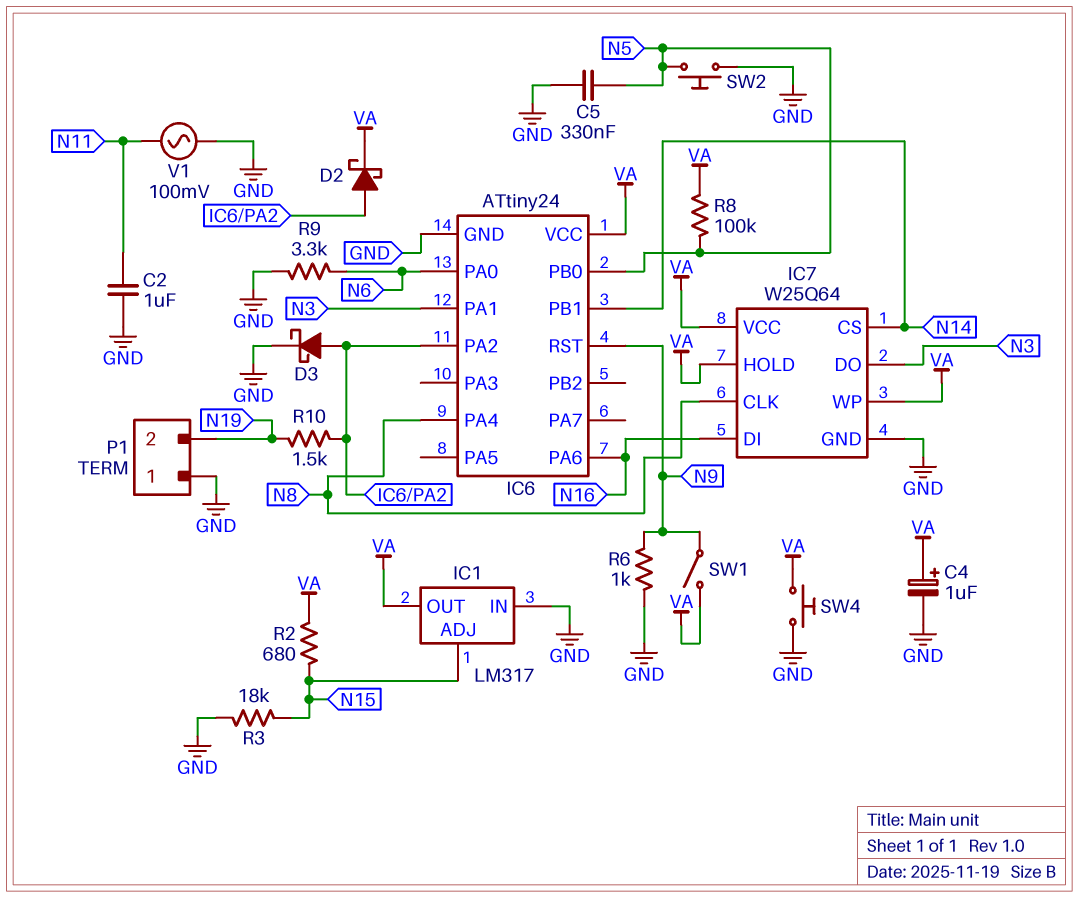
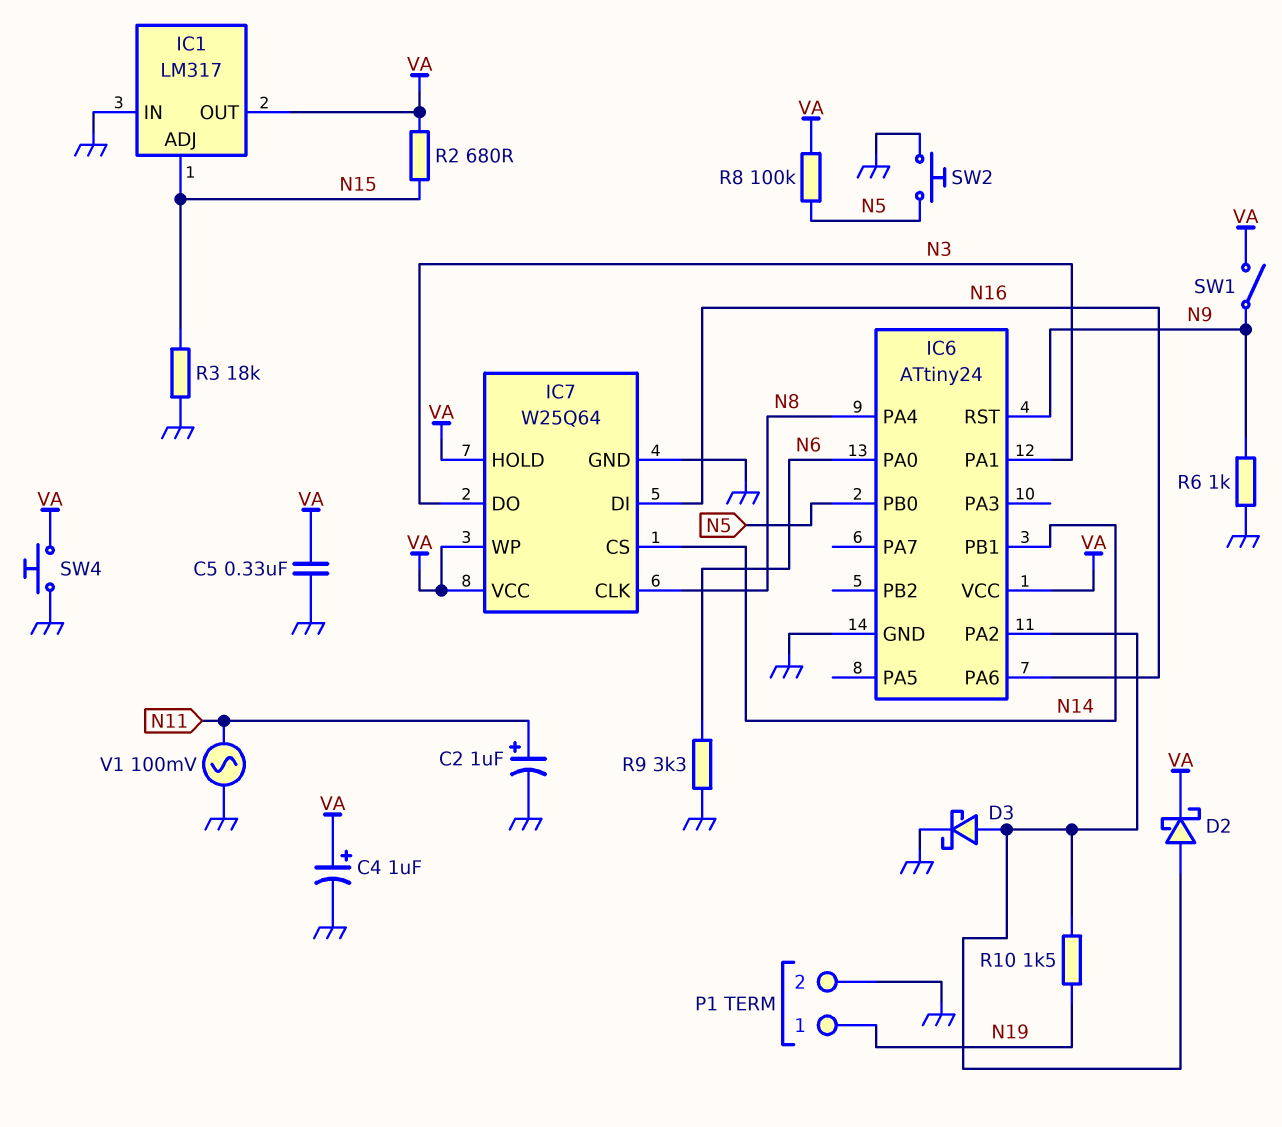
C2: 1uF (GND, N11) -> 1uF (plus N11, minus GND)
C5: 330nF (GND, N5) -> 330nF (GND, VA)
P1 pin 1: GND -> N19
P1 pin 2: N19 -> GND

